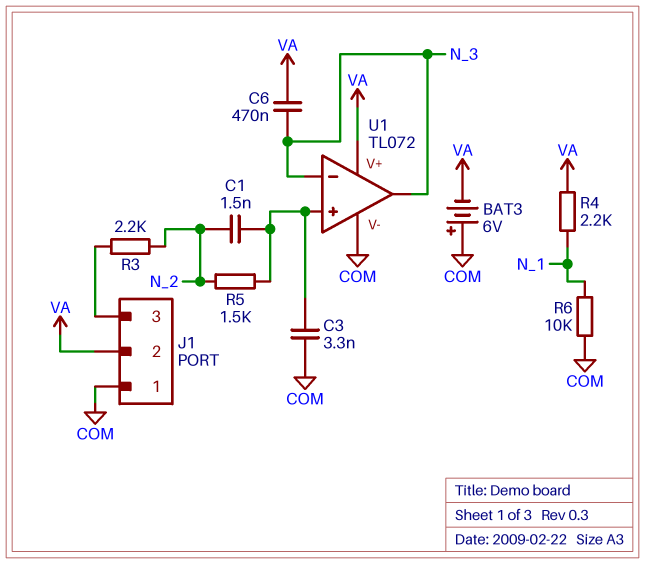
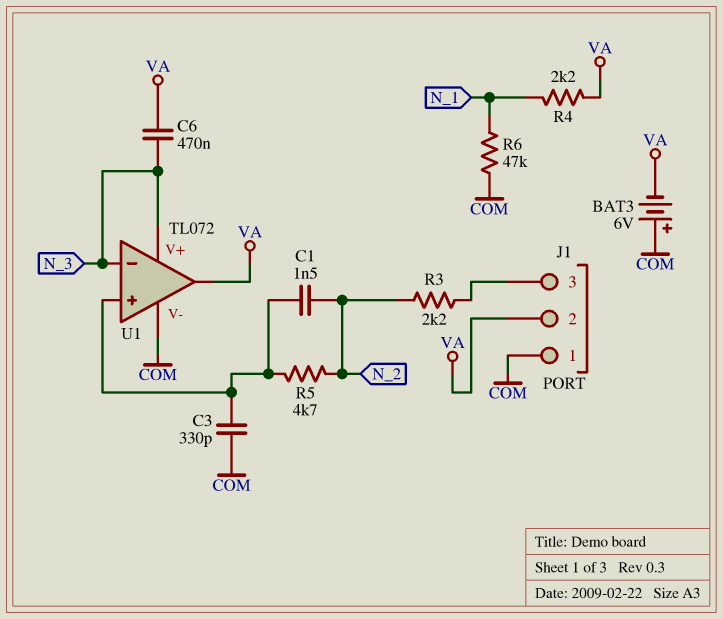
C3: 3.3nF (COM, U1/in+) -> 330pF (COM, U1/in+)
R5: 1.5k (N_2, U1/in+) -> 4.7k (N_2, U1/in+)
R6: 10k (COM, N_1) -> 47k (COM, N_1)
U1 pin V+: VA -> N_3
U1 pin out: N_3 -> VA

